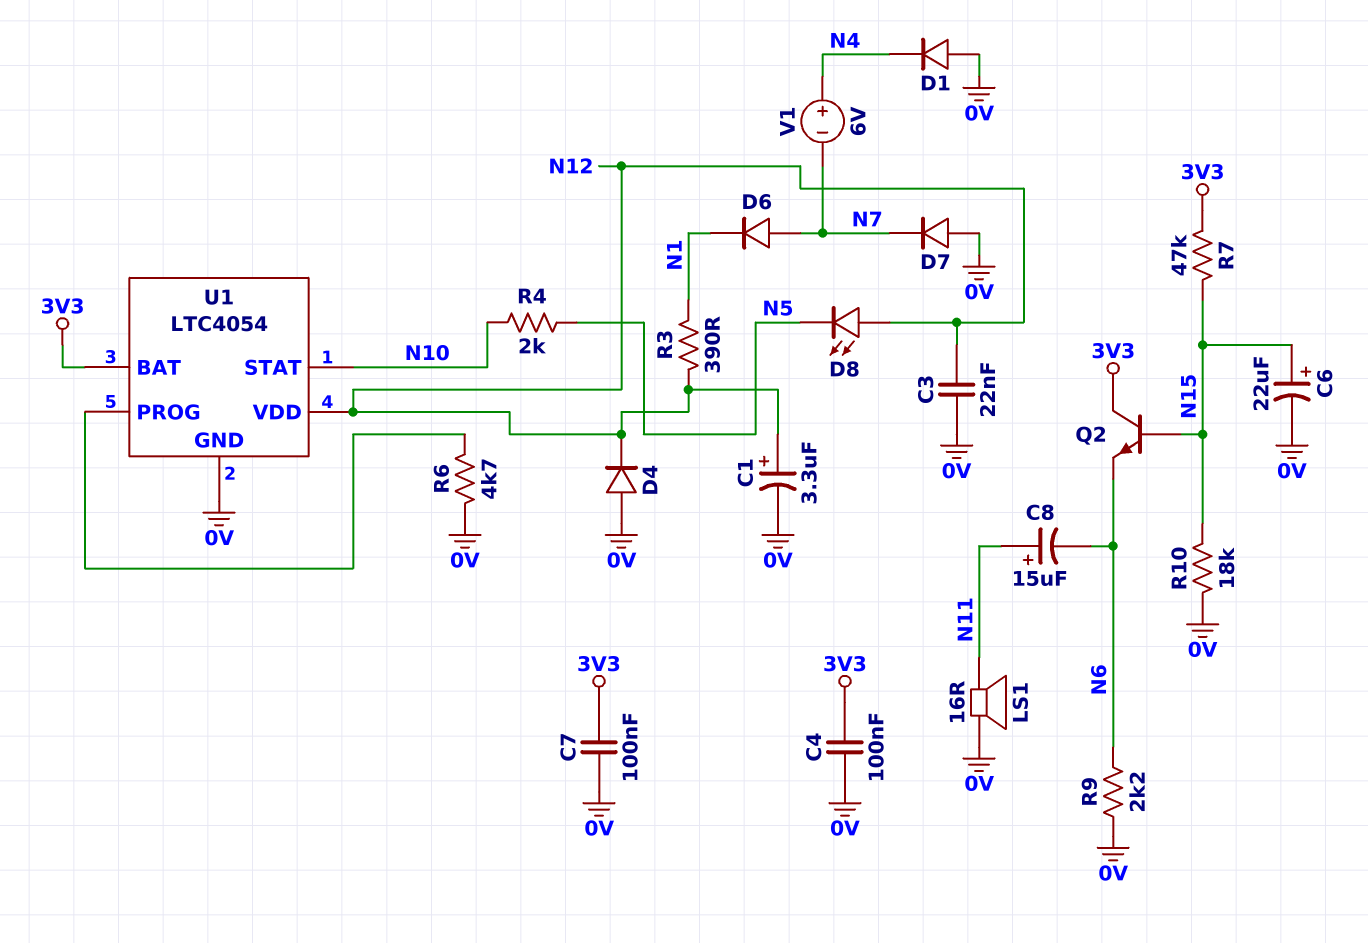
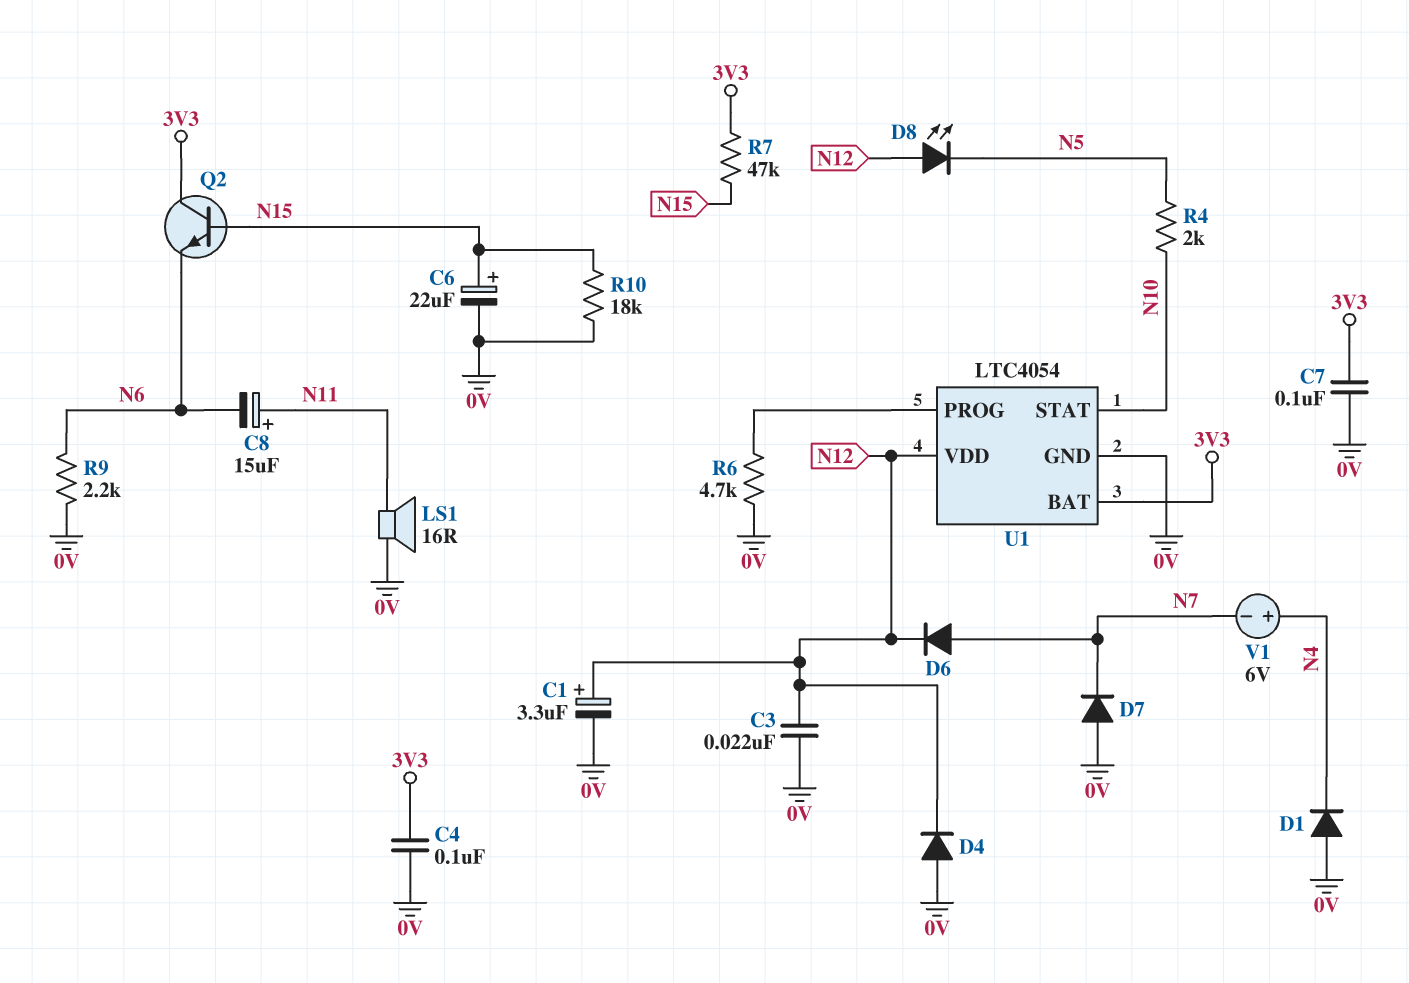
D6: diode (A N7, K N1) -> diode (A N7, K N12)
R3: 390 (N1, N12) -> none

